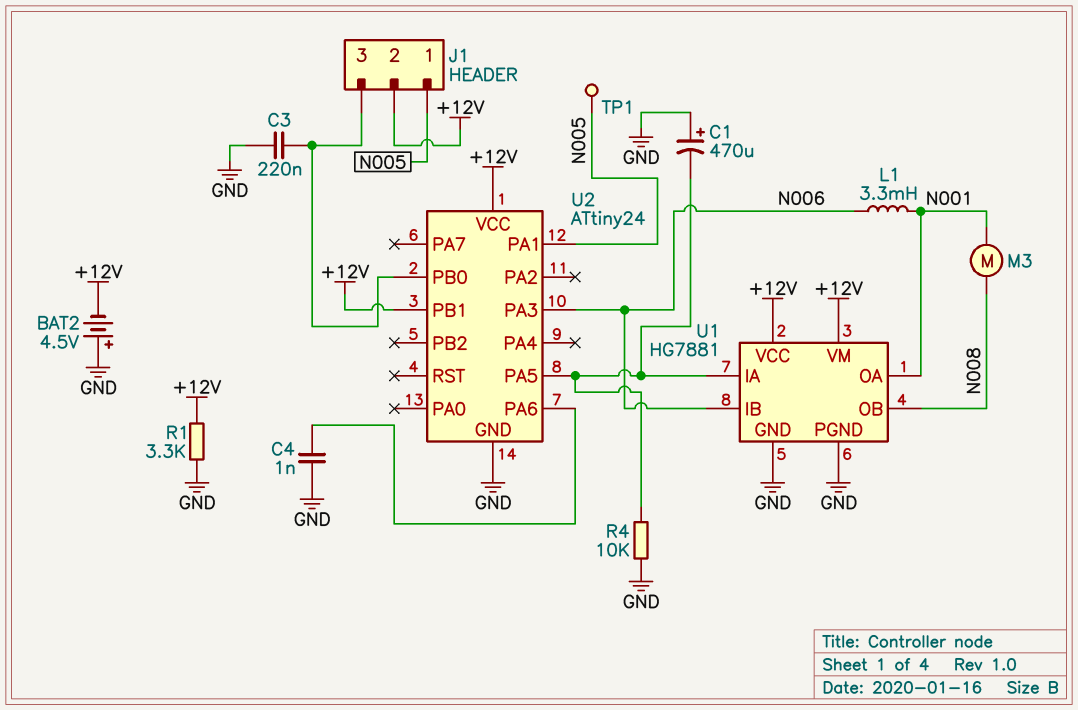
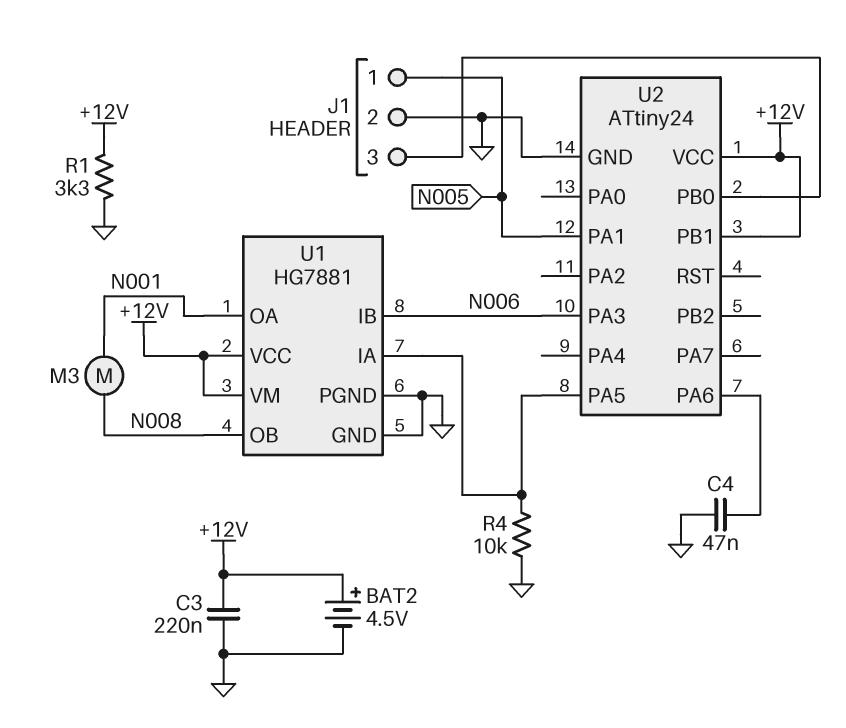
BAT2: 4.5V (plus GND, minus +12V) -> 4.5V (plus +12V, minus GND)
C1: 470uF (plus GND, minus U1/IA) -> none
C3: 220nF (GND, J1/3) -> 220nF (+12V, GND)
C4: 1nF (GND, U2/PA6) -> 47nF (GND, U2/PA6)
J1 pin 2: +12V -> GND
L1: 3.3mH (N001, N006) -> none
TP1: test point (N005) -> none

